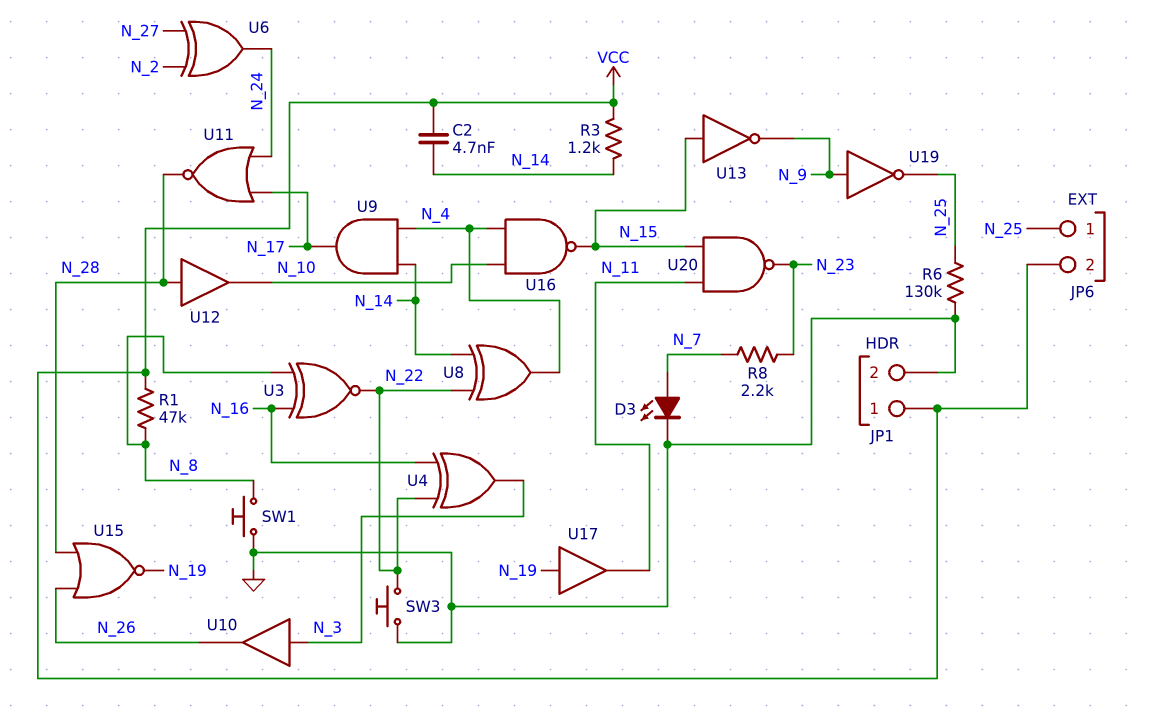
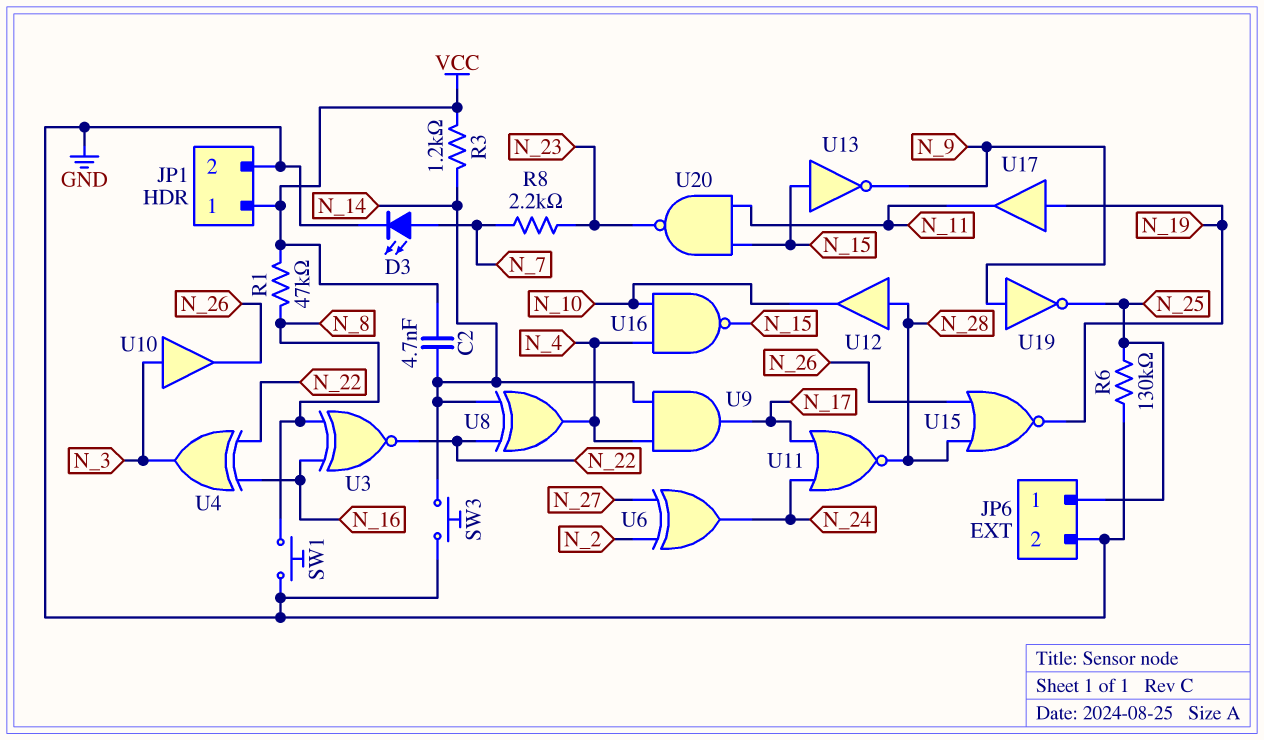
JP6 pin 2: VCC -> GND
SW3: button (GND, N_22) -> button (GND, N_14)

